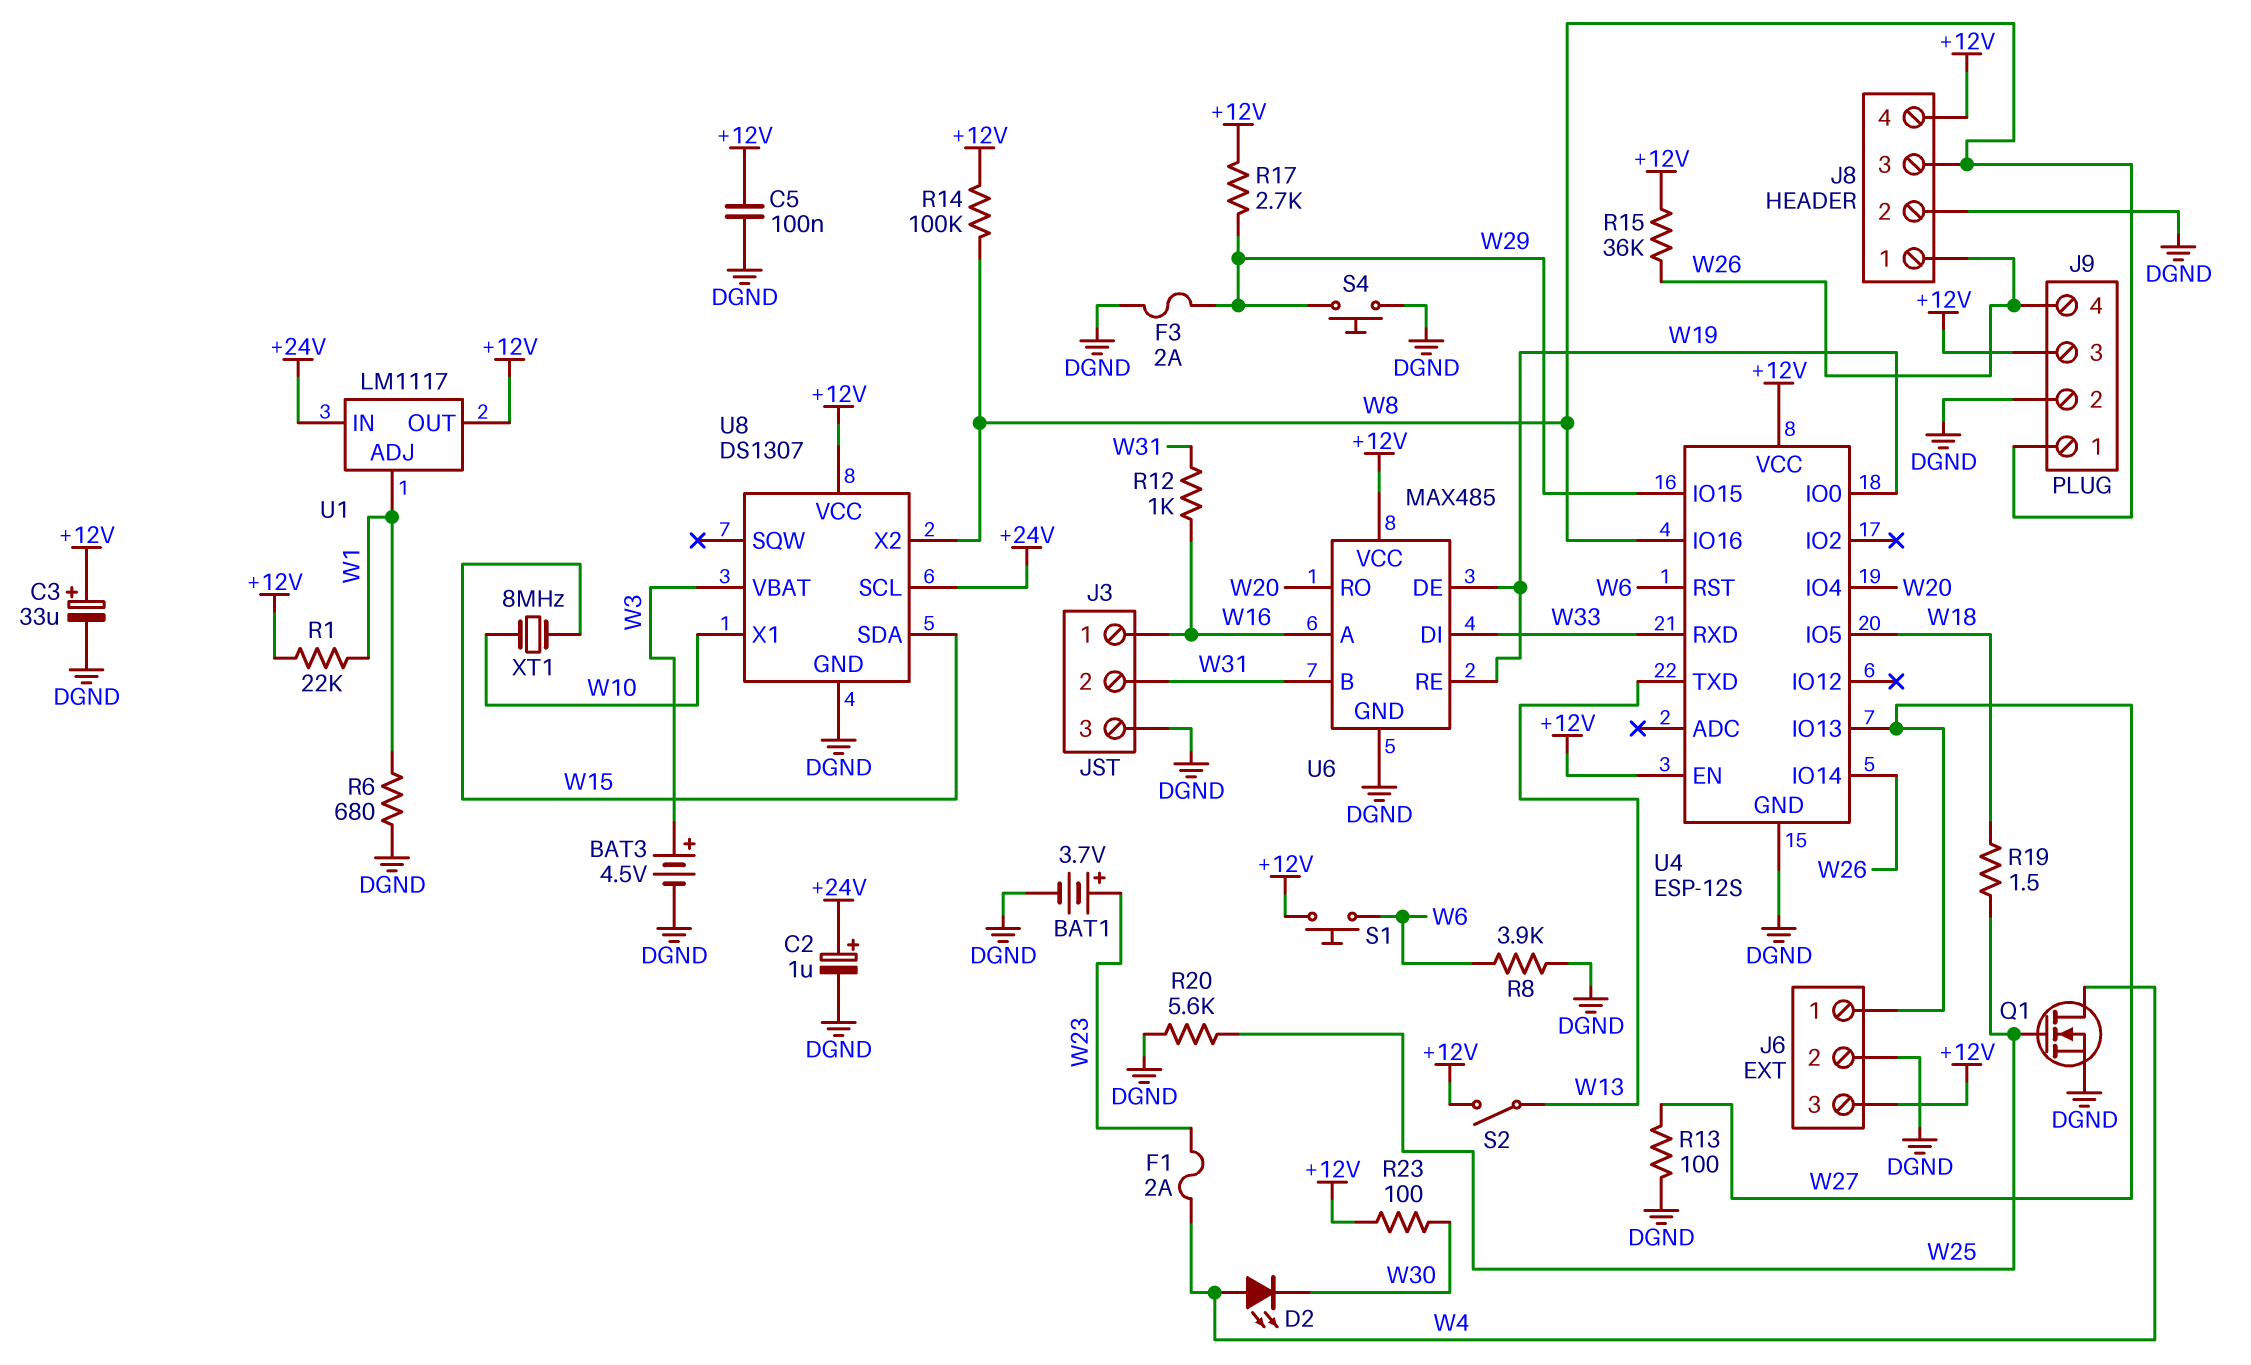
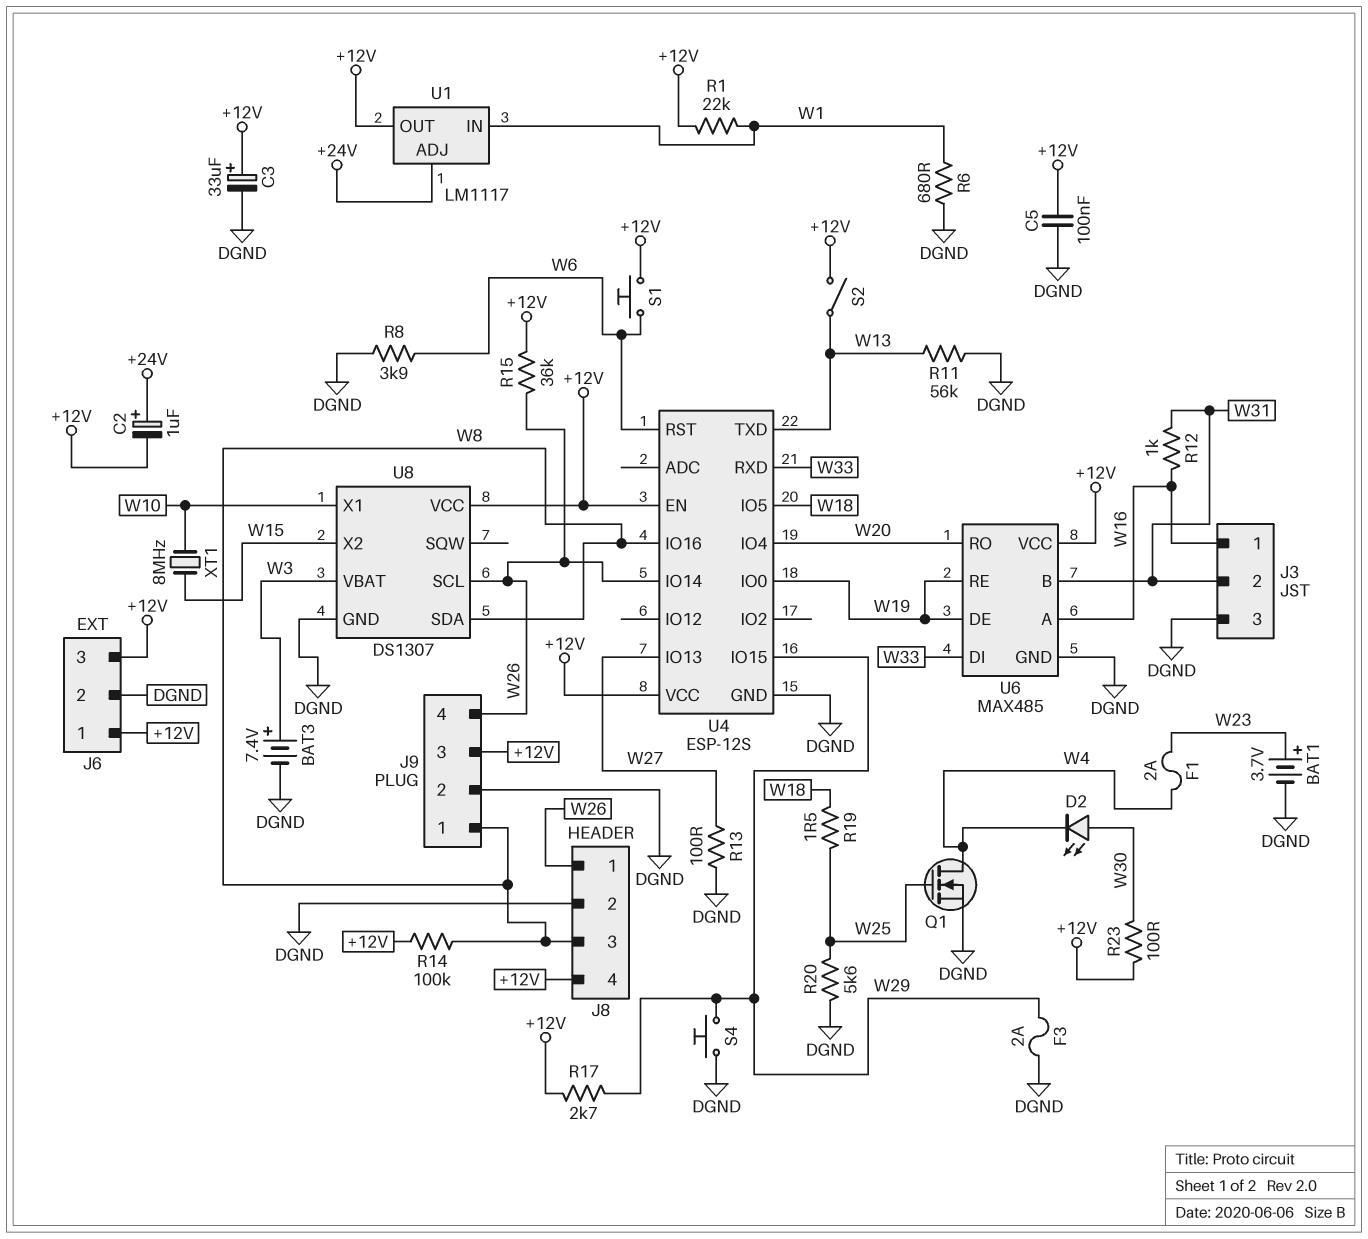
BAT3: 4.5V (plus W3, minus DGND) -> 7.4V (plus W3, minus DGND)
C2: 1uF (plus +24V, minus DGND) -> 1uF (plus +24V, minus +12V)
D2: LED (A W4, K W30) -> LED (A W30, K W4)
J6 pin 1: W27 -> +12V
R11: none -> 56k (DGND, W13)
U1 pin ADJ: W1 -> +24V
U1 pin IN: +24V -> W1
U8 pin SCL: +24V -> W26
U8 pin SDA: W15 -> W8
U8 pin X2: W8 -> W15

